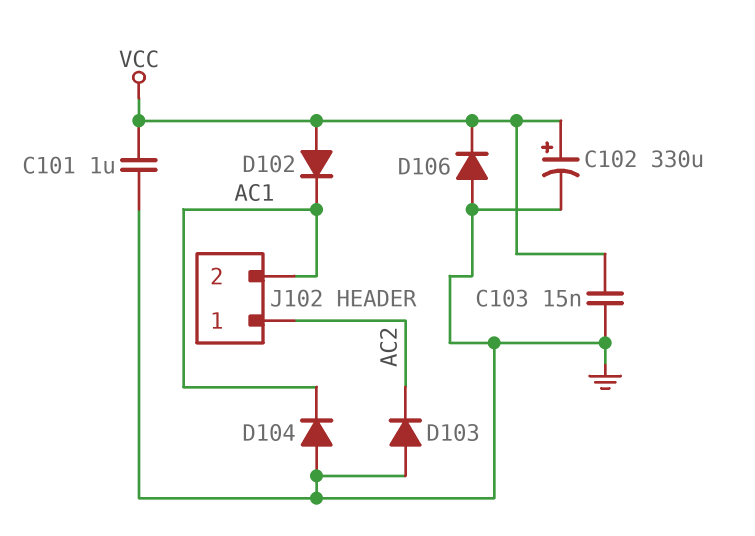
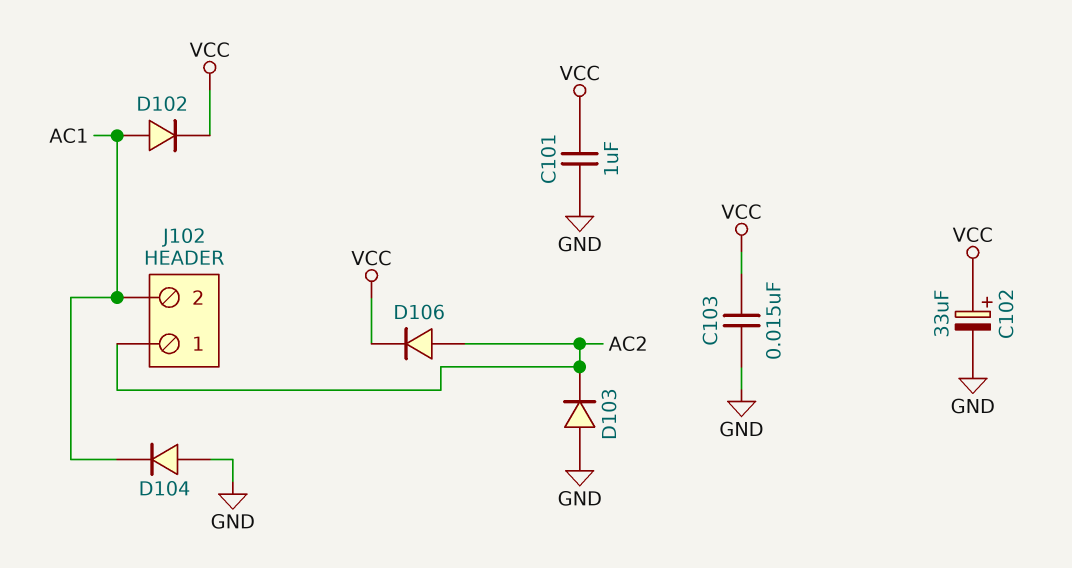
C102: 330uF (plus VCC, minus GND) -> 33uF (plus VCC, minus GND)
D102: diode (A VCC, K AC1) -> diode (A AC1, K VCC)
D106: diode (A GND, K VCC) -> diode (A AC2, K VCC)

